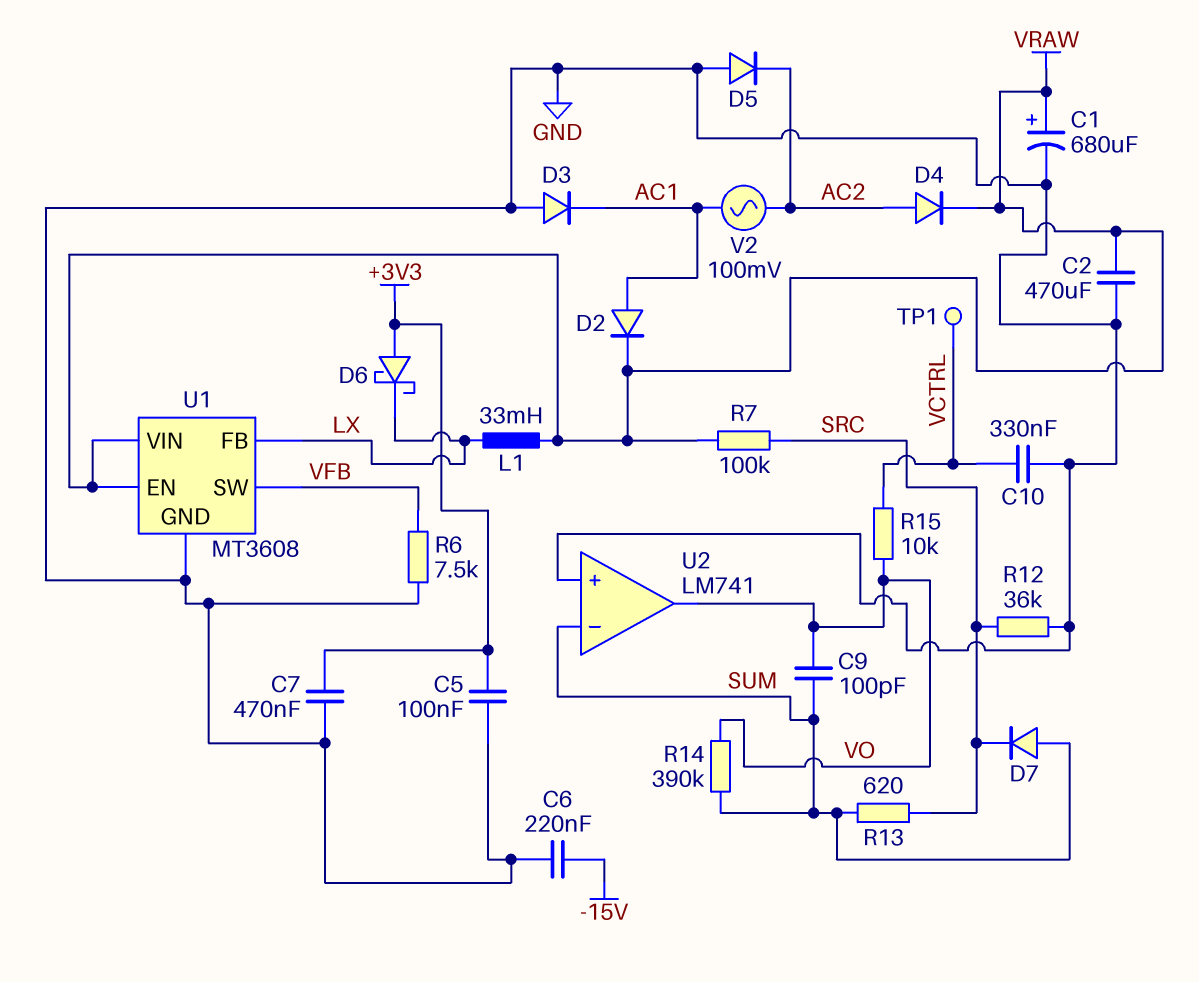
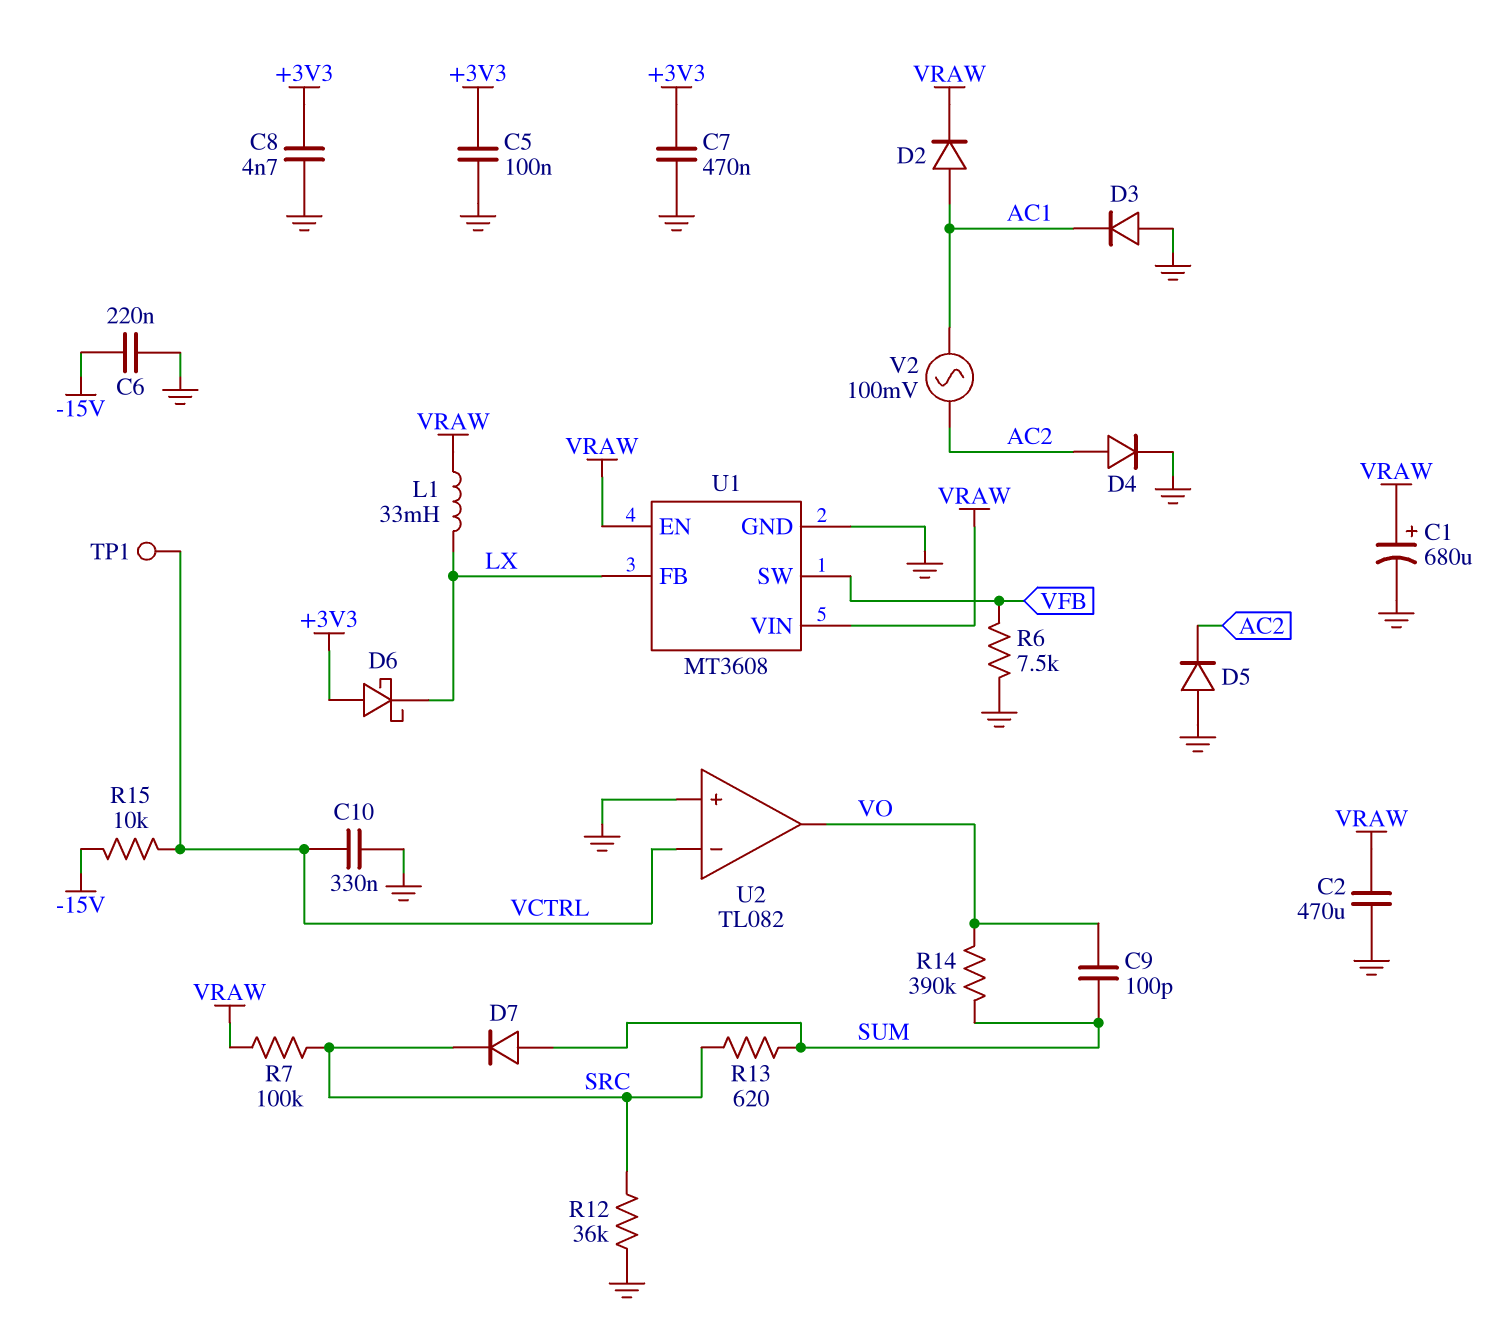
C8: none -> 4.7nF (+3V3, GND)
D4: diode (A AC2, K VRAW) -> diode (A AC2, K GND)
R15: 10k (VCTRL, VO) -> 10k (-15V, VCTRL)
U2: LM741 -> TL082
U2 pin in-: SUM -> VCTRL

